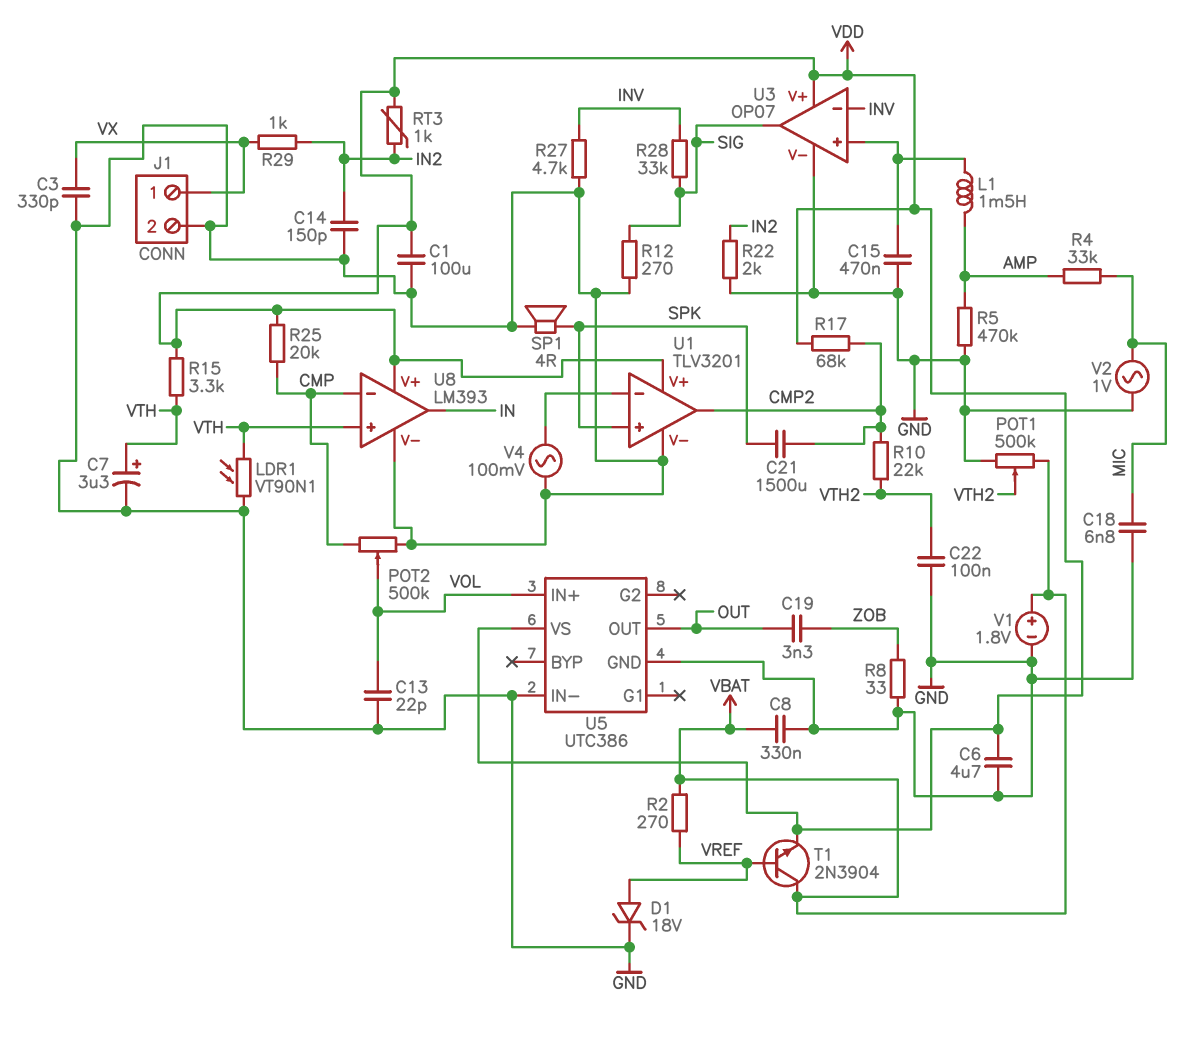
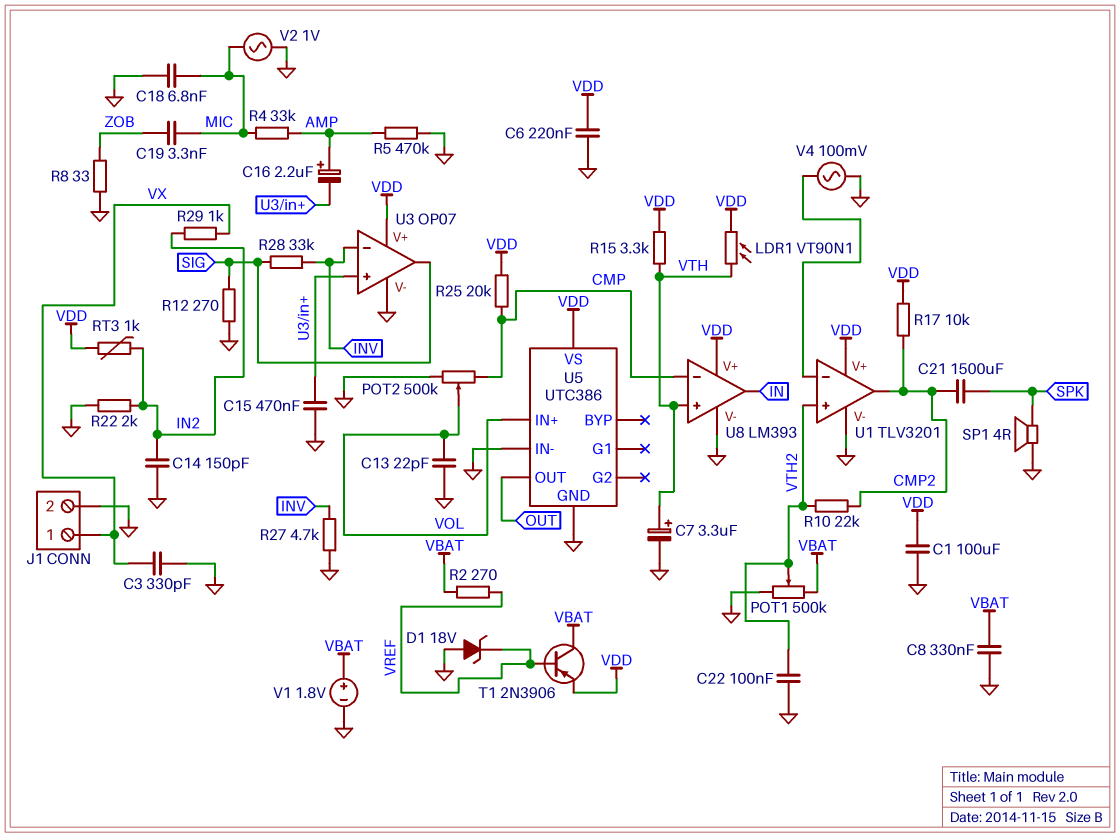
C6: 4.7uF (GND, VDD) -> 220nF (GND, VDD)
C16: none -> 2.2uF (plus AMP, minus U3/in+)
C19: 3.3nF (OUT, ZOB) -> 3.3nF (MIC, ZOB)
D1: zener 18V (A VREF, K GND) -> zener 18V (A GND, K VREF)
L1: 1.5mH (AMP, U3/in+) -> none
LDR1: VT90N1 (GND, VTH) -> VT90N1 (VDD, VTH)
R17: 68k (CMP2, VDD) -> 10k (CMP2, VDD)
T1: NPN 2N3904 (B VREF, C VBAT, E VDD) -> PNP 2N3906 (B VREF, C VBAT, E VDD)
U1 pin in+: SPK -> VTH2

